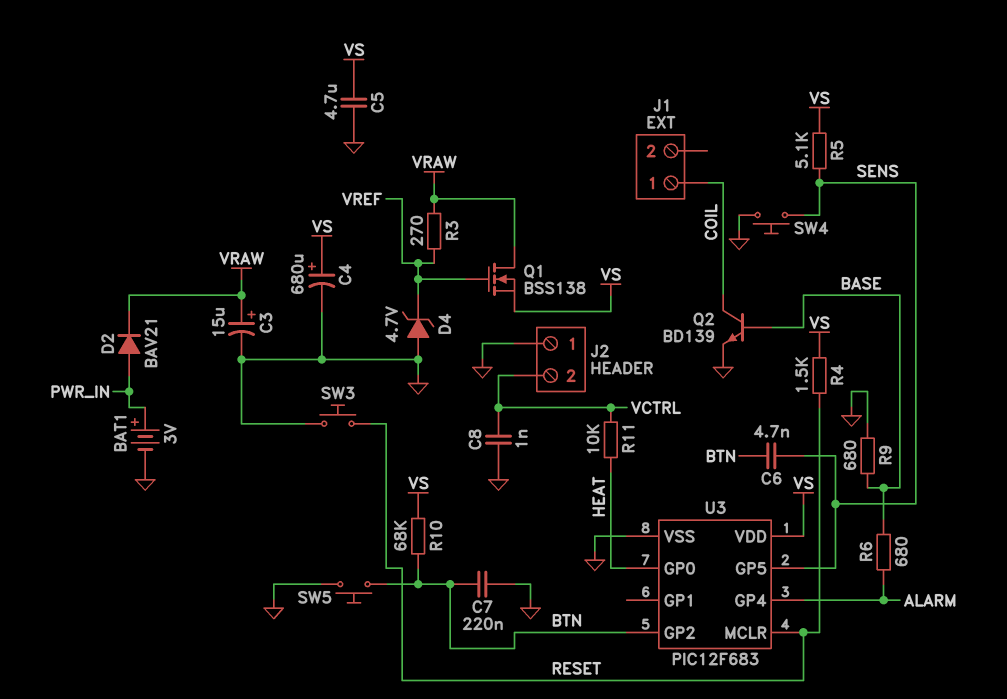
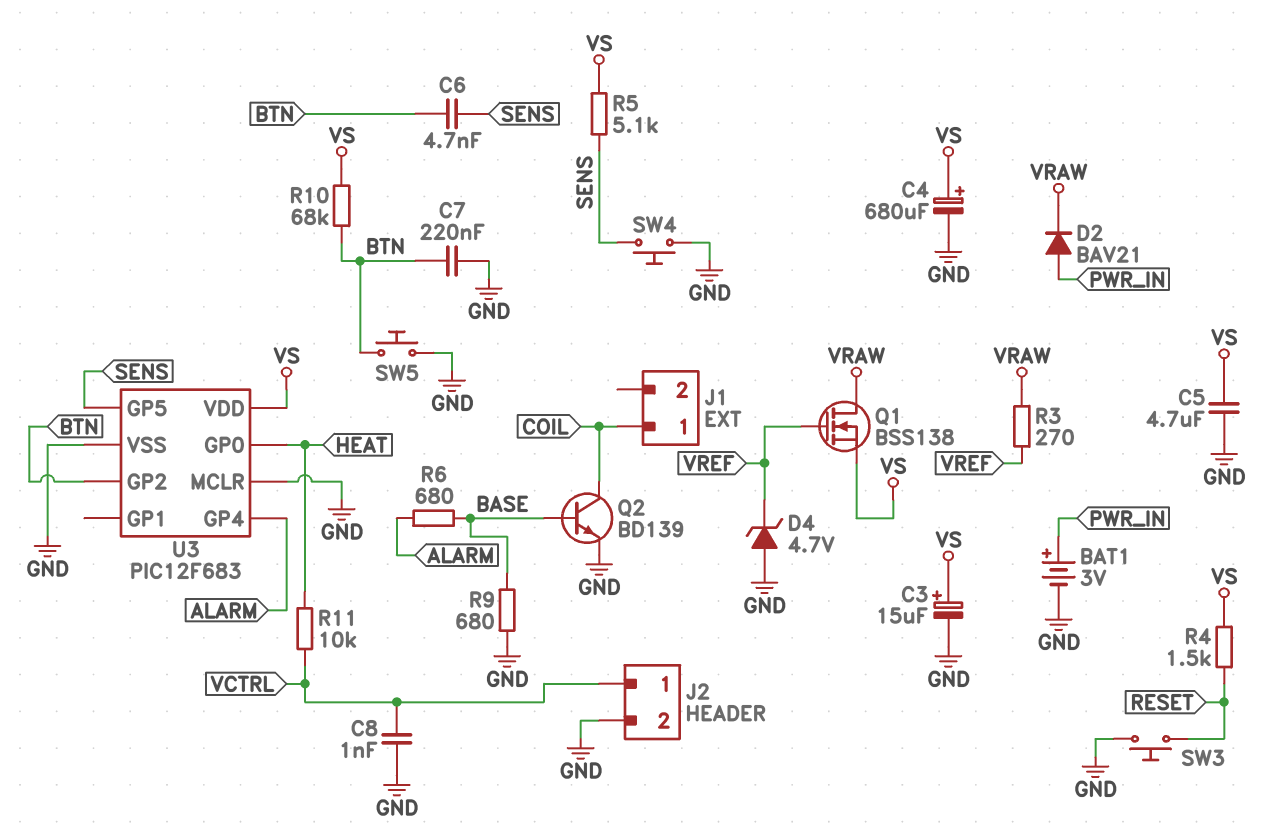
C3: 15uF (plus VRAW, minus GND) -> 15uF (plus VS, minus GND)
J2 pin 1: GND -> VCTRL
J2 pin 2: VCTRL -> GND
U3 pin MCLR: RESET -> GND

